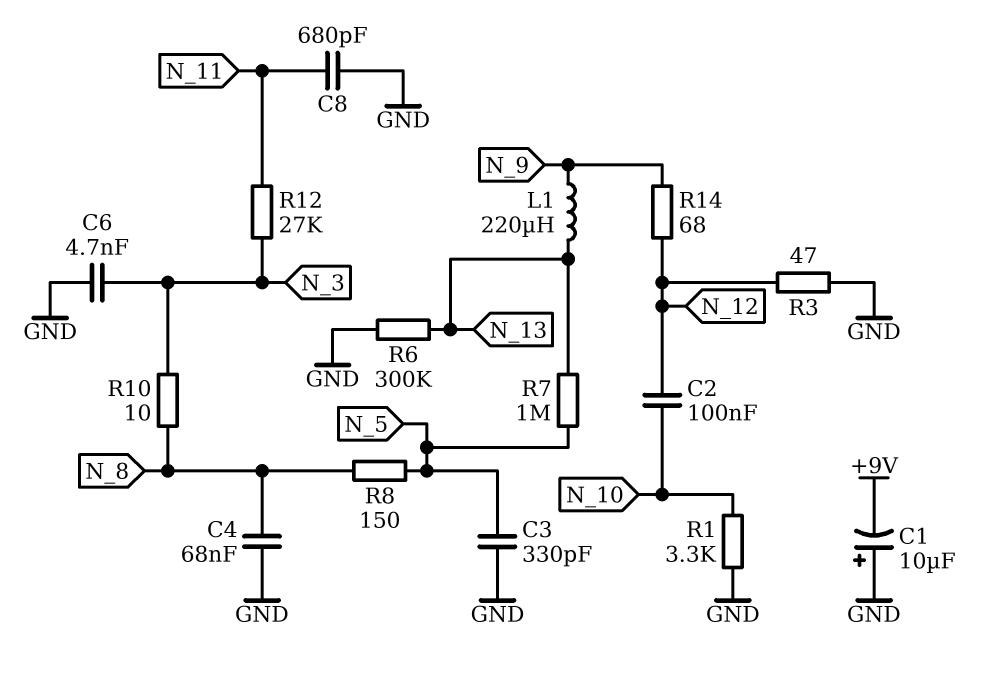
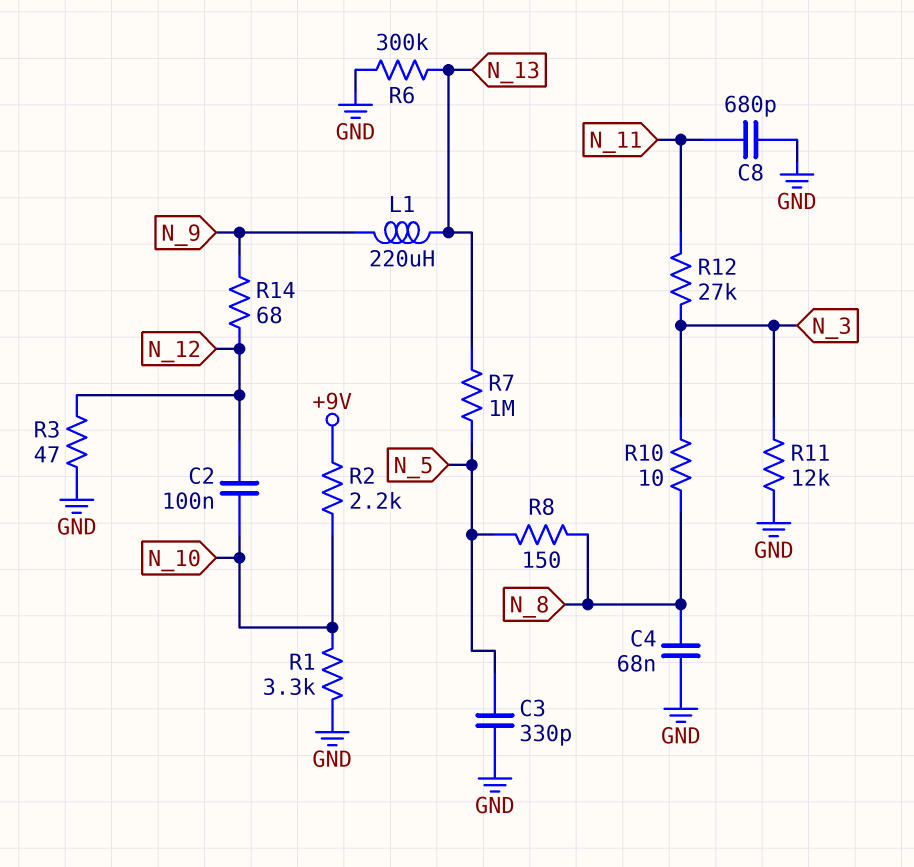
C1: 10uF (plus GND, minus +9V) -> none
C6: 4.7nF (GND, N_3) -> none
R2: none -> 2.2k (+9V, N_10)
R11: none -> 12k (GND, N_3)

